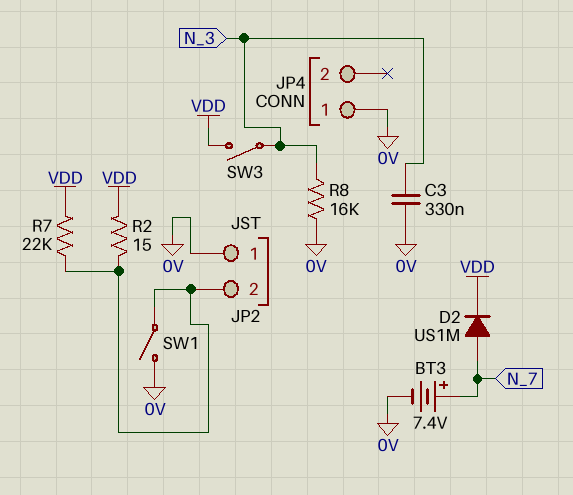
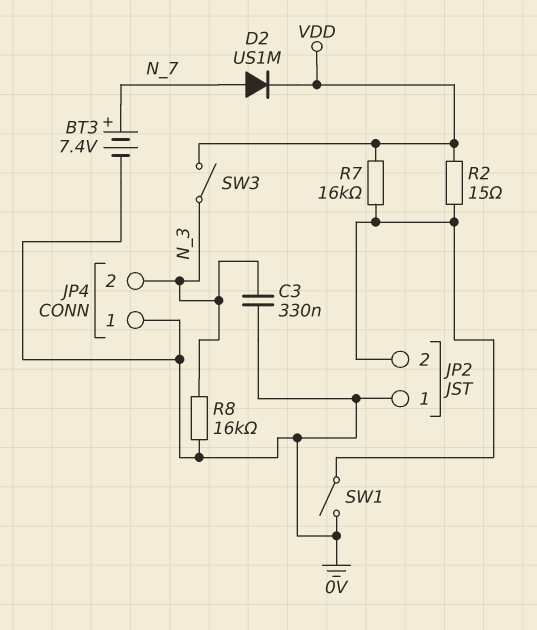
JP4 pin 2: none -> N_3
R7: 22k (JP2/2, VDD) -> 16k (JP2/2, VDD)

